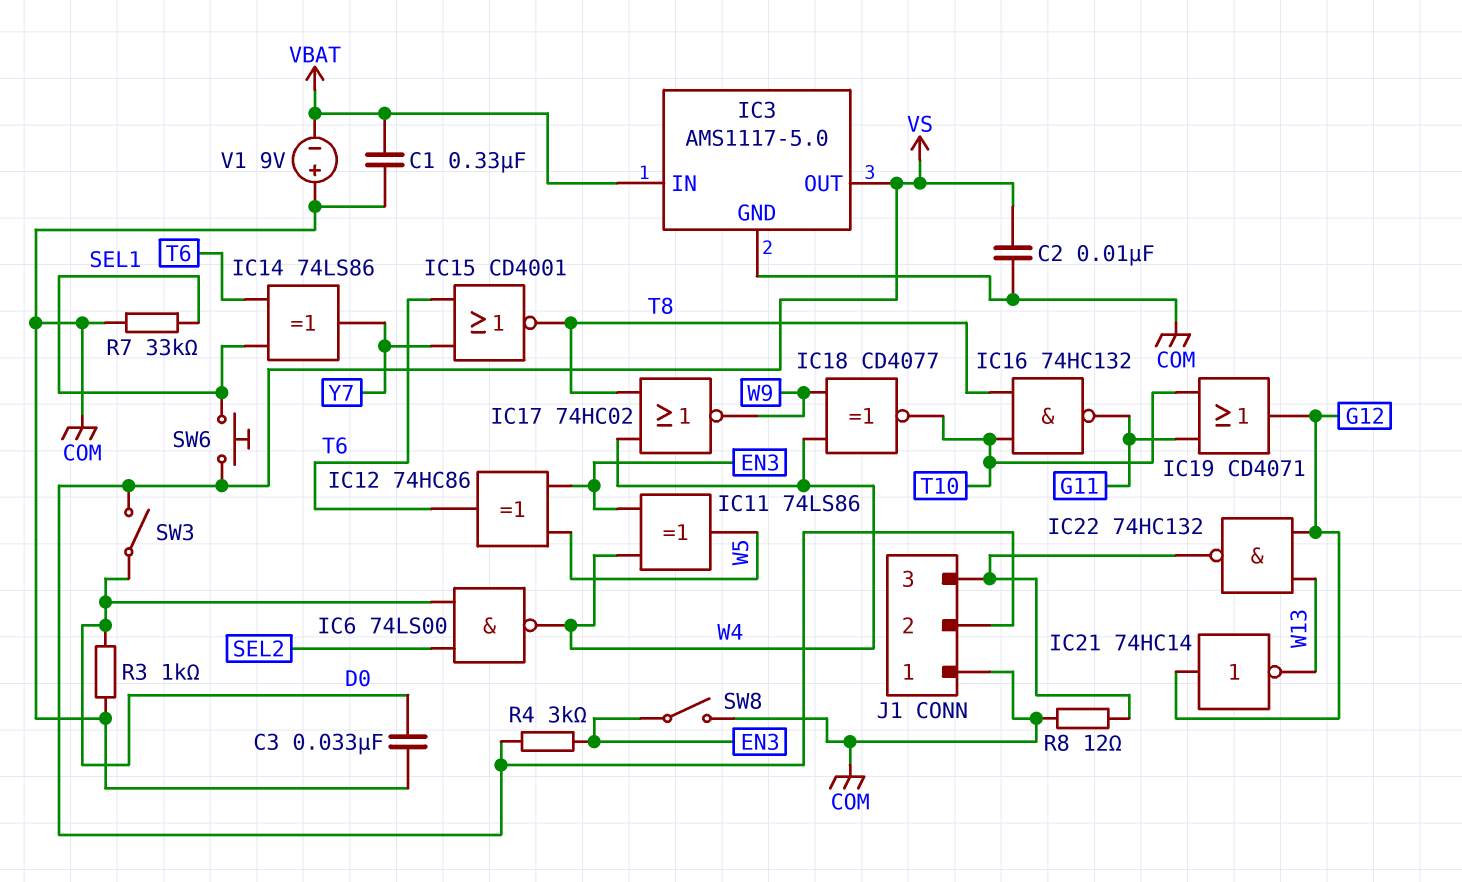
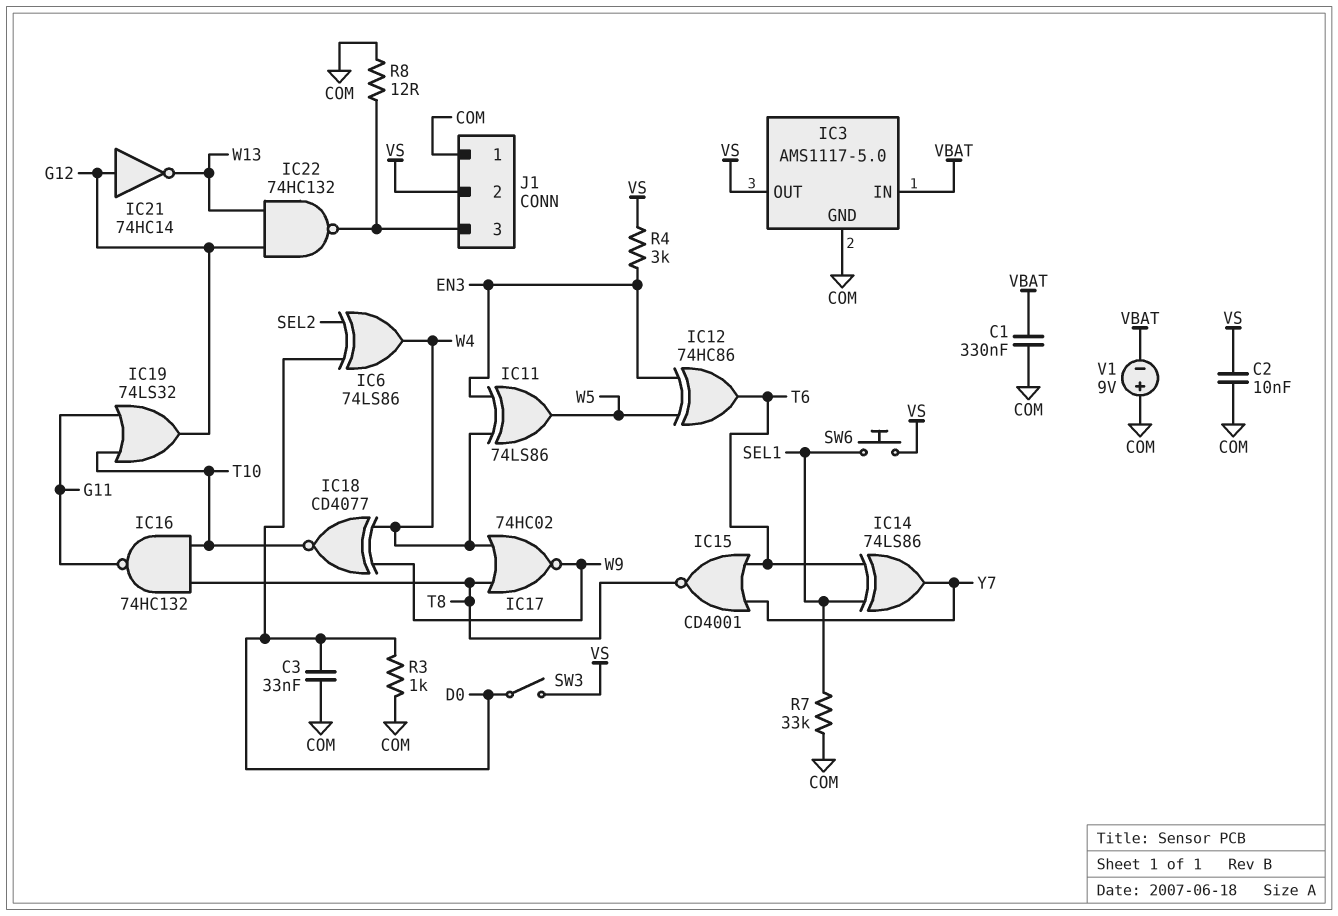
IC6: NAND 74LS00 (in D0, in SEL2, out W4) -> XOR 74LS86 (in D0, in SEL2, out W4)
IC19: OR CD4071 (in G11, in T10, out G12) -> OR 74LS32 (in G11, in T10, out G12)
SW8: switch (COM, EN3) -> none

